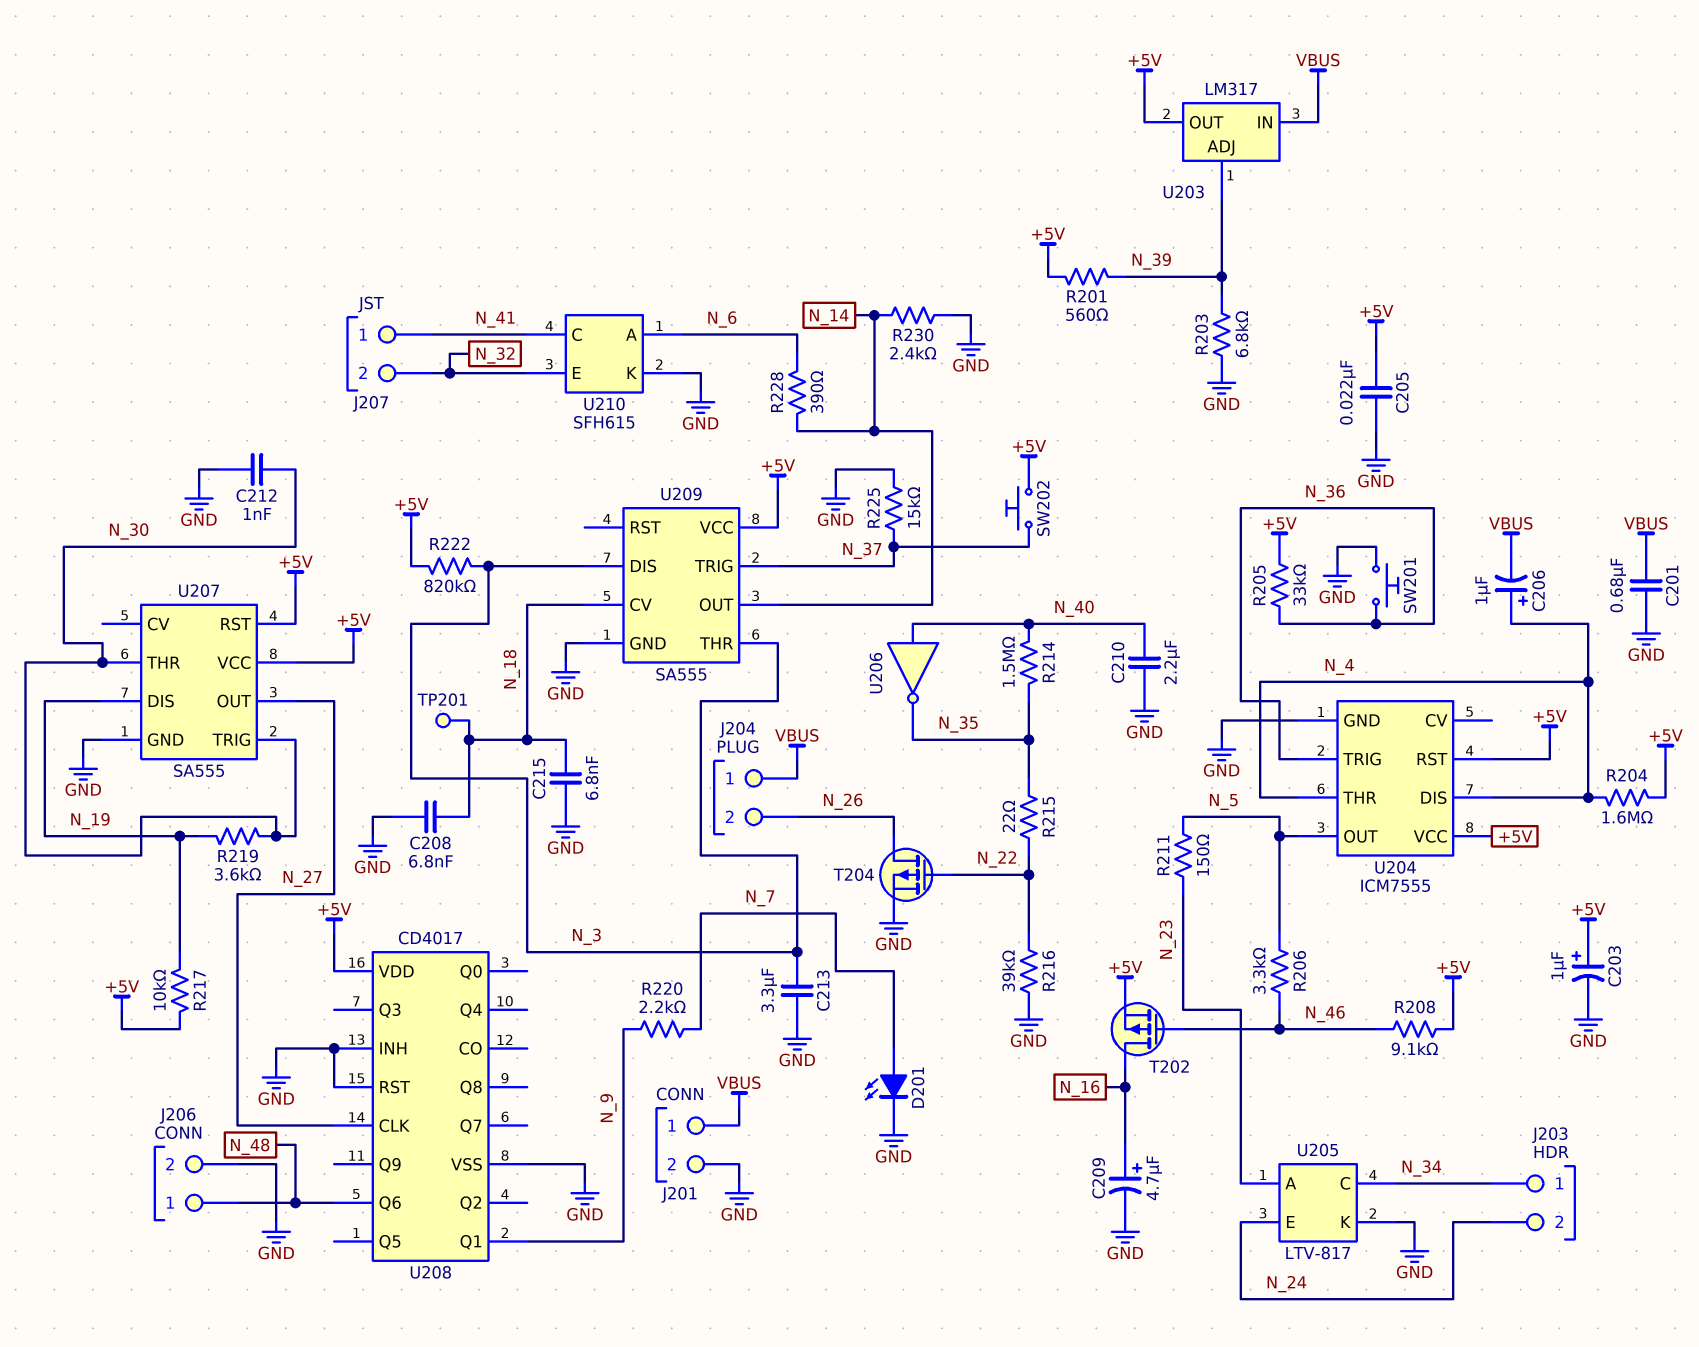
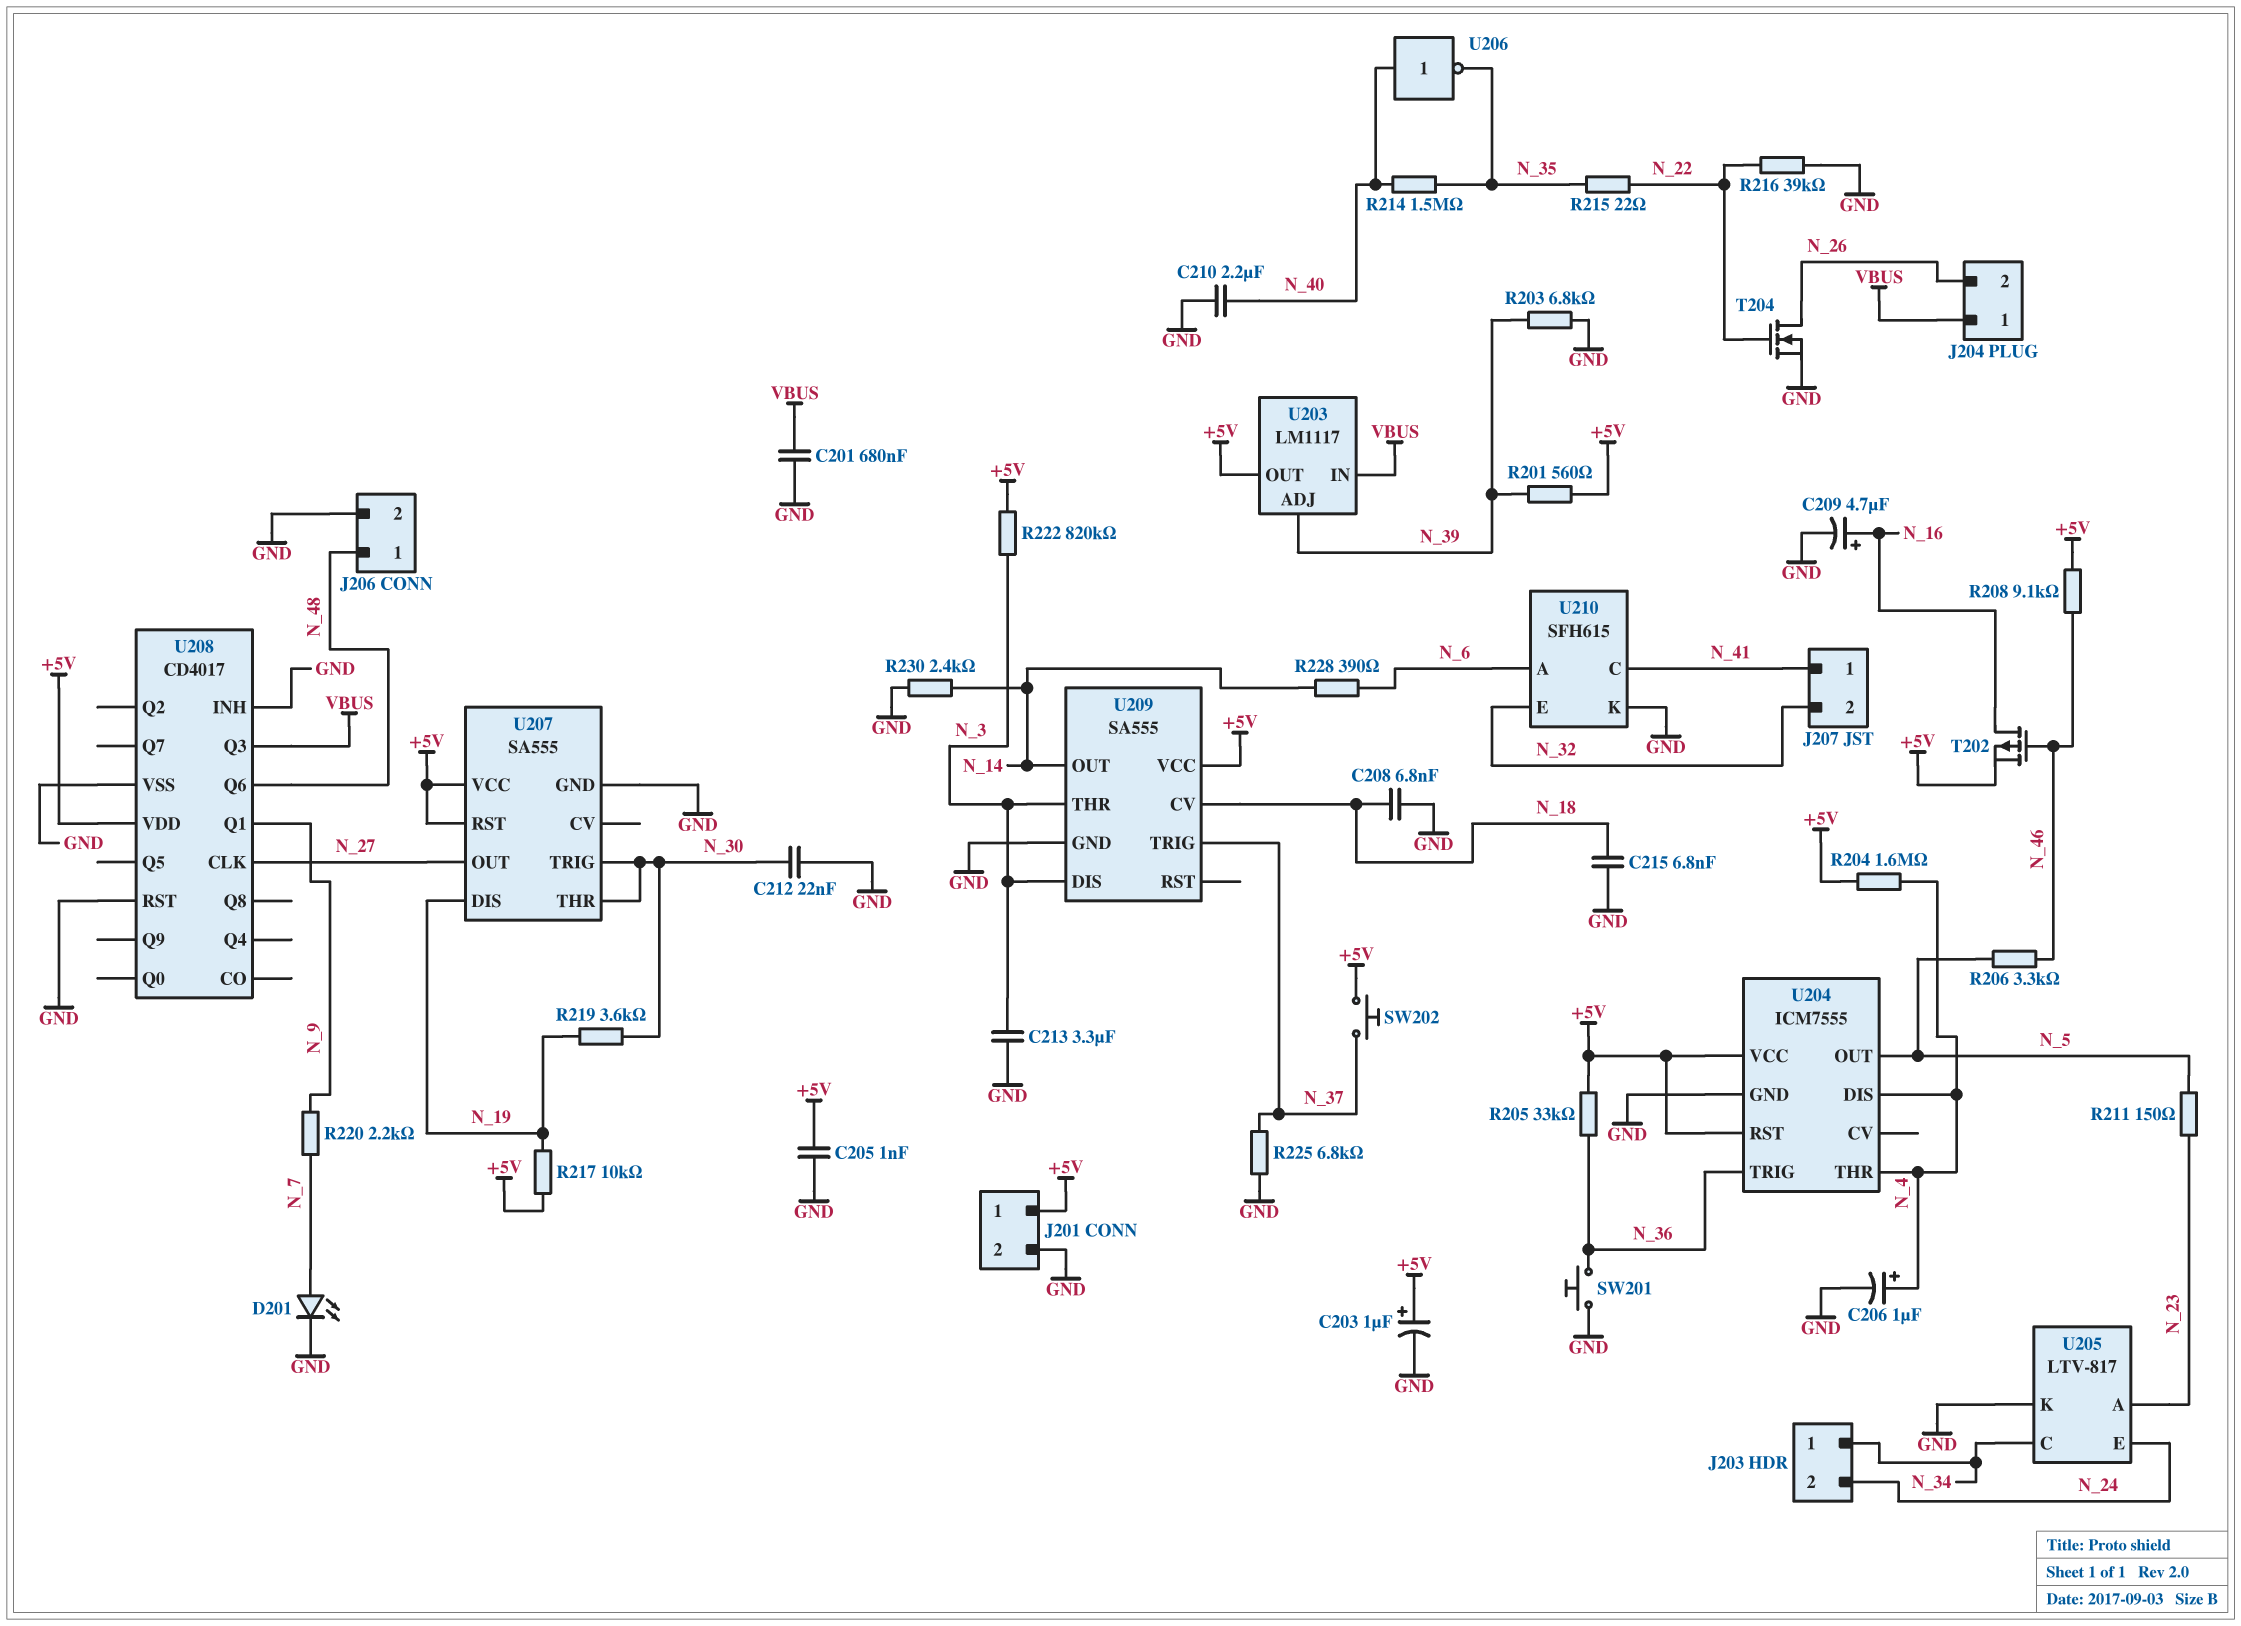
C205: 22nF (+5V, GND) -> 1nF (+5V, GND)
C206: 1uF (plus N_4, minus VBUS) -> 1uF (plus N_4, minus GND)
C212: 1nF (GND, N_30) -> 22nF (GND, N_30)
J201 pin 1: VBUS -> +5V
R225: 15k (GND, N_37) -> 6.8k (GND, N_37)
T204: PMOS (G N_22, D N_26, S GND) -> NMOS (G N_22, D N_26, S GND)
TP201: test point (N_18) -> none
U203: LM317 -> LM1117
U208 pin Q3: none -> VBUS

